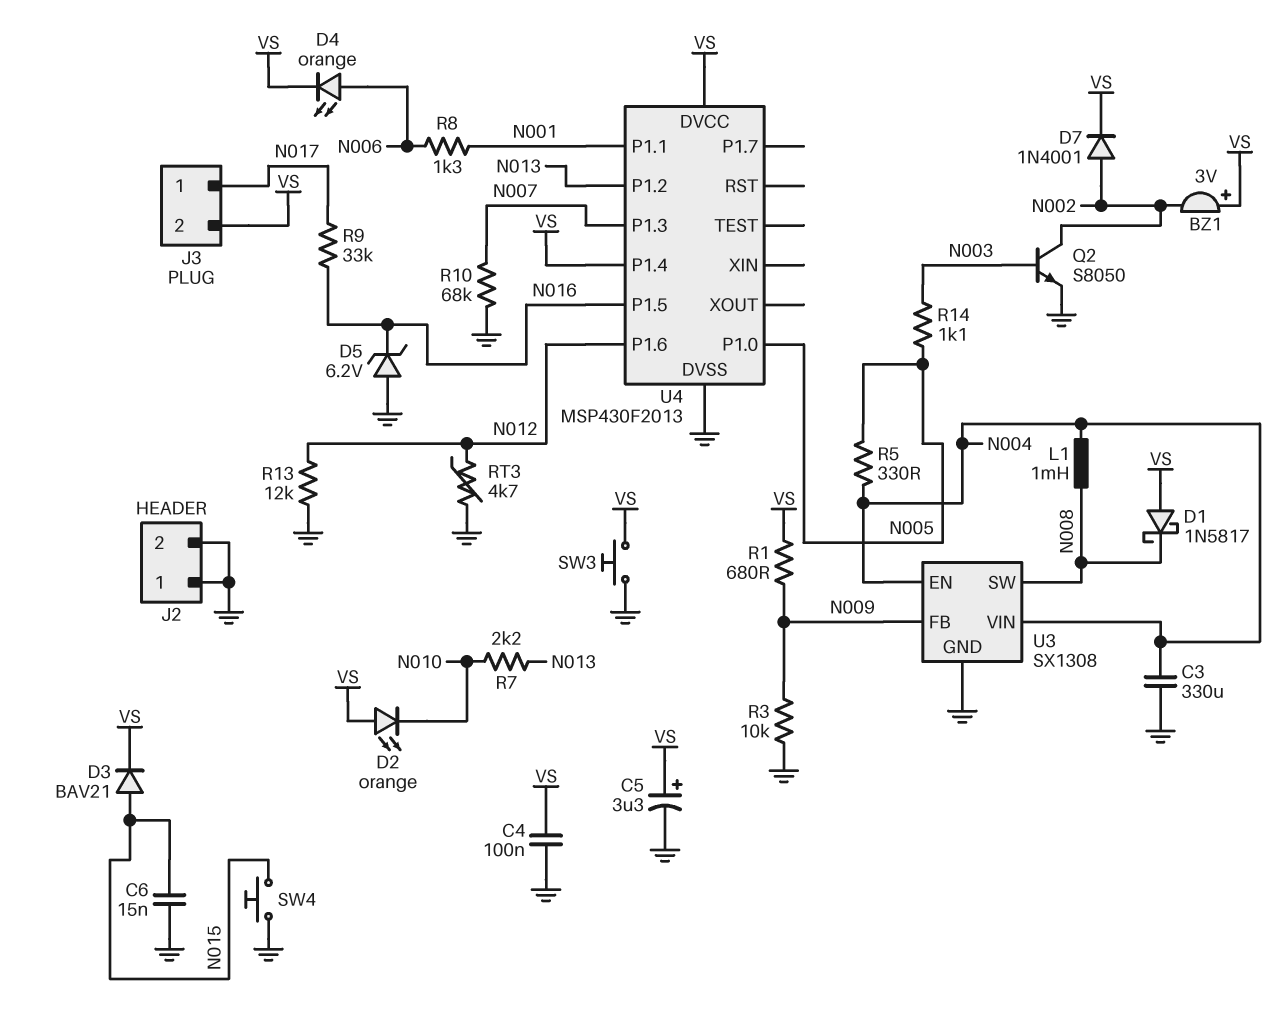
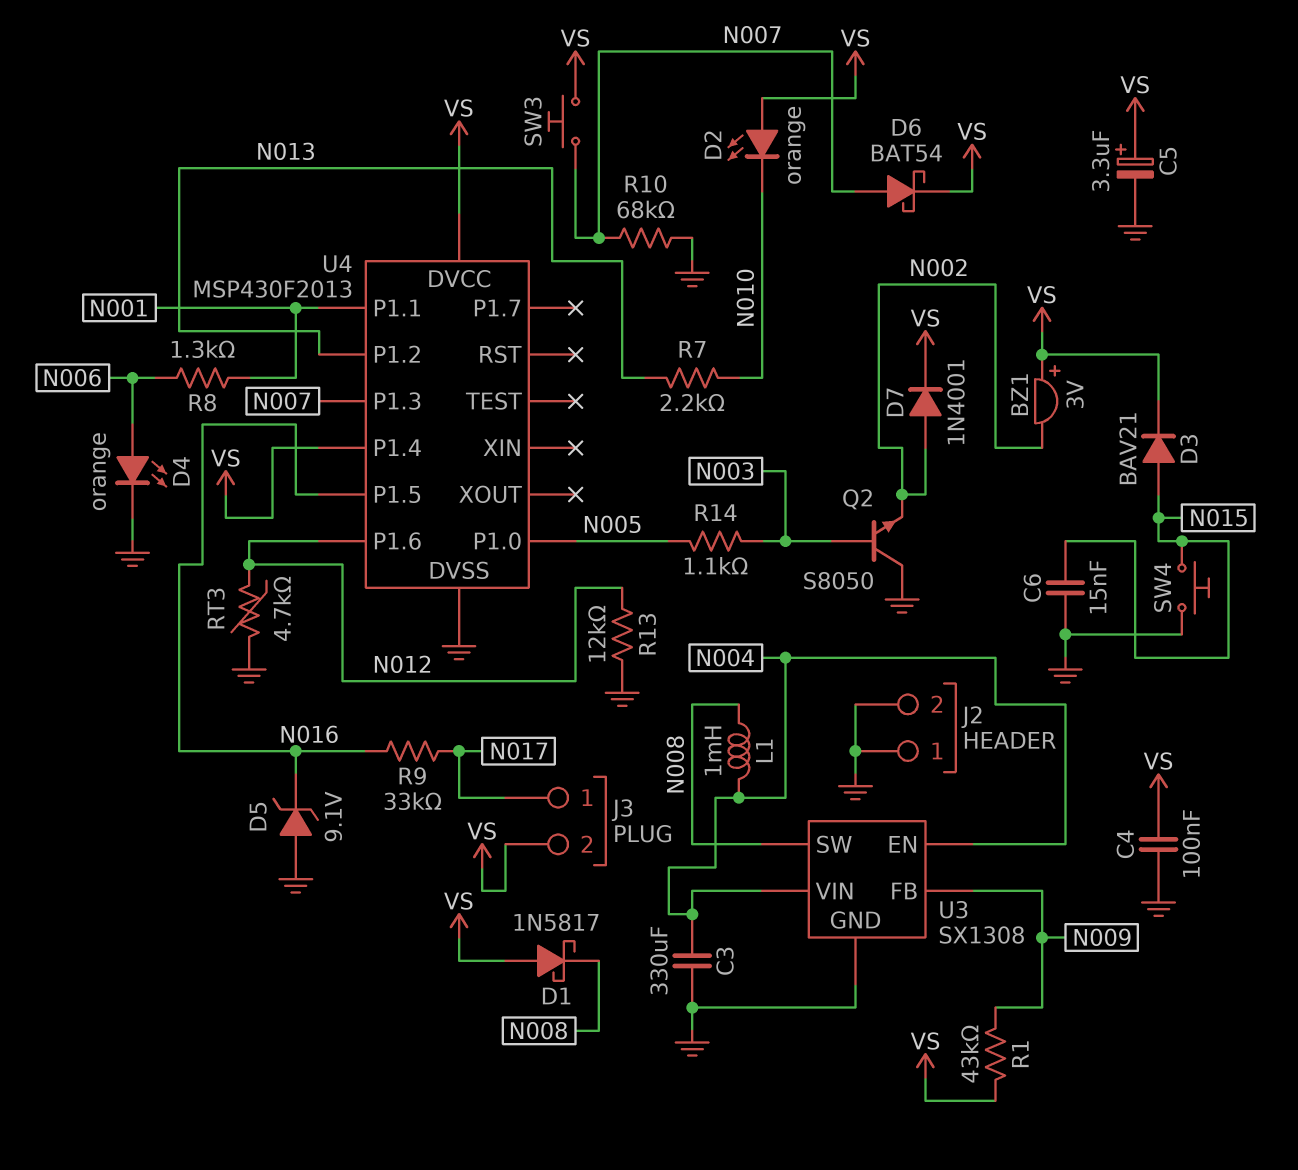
D4: LED orange (A N006, K VS) -> LED orange (A N006, K GND)
D5: zener 6.2V (A GND, K N016) -> zener 9.1V (A GND, K N016)
D6: none -> schottky BAT54 (A N007, K VS)
Q2: NPN S8050 (B N003, C N002, E GND) -> NPN S8050 (B N003, C GND, E N002)
R1: 680 (N009, VS) -> 43k (N009, VS)
R3: 10k (GND, N009) -> none
R5: 330 (N004, N005) -> none
SW3: button (GND, VS) -> button (N007, VS)

